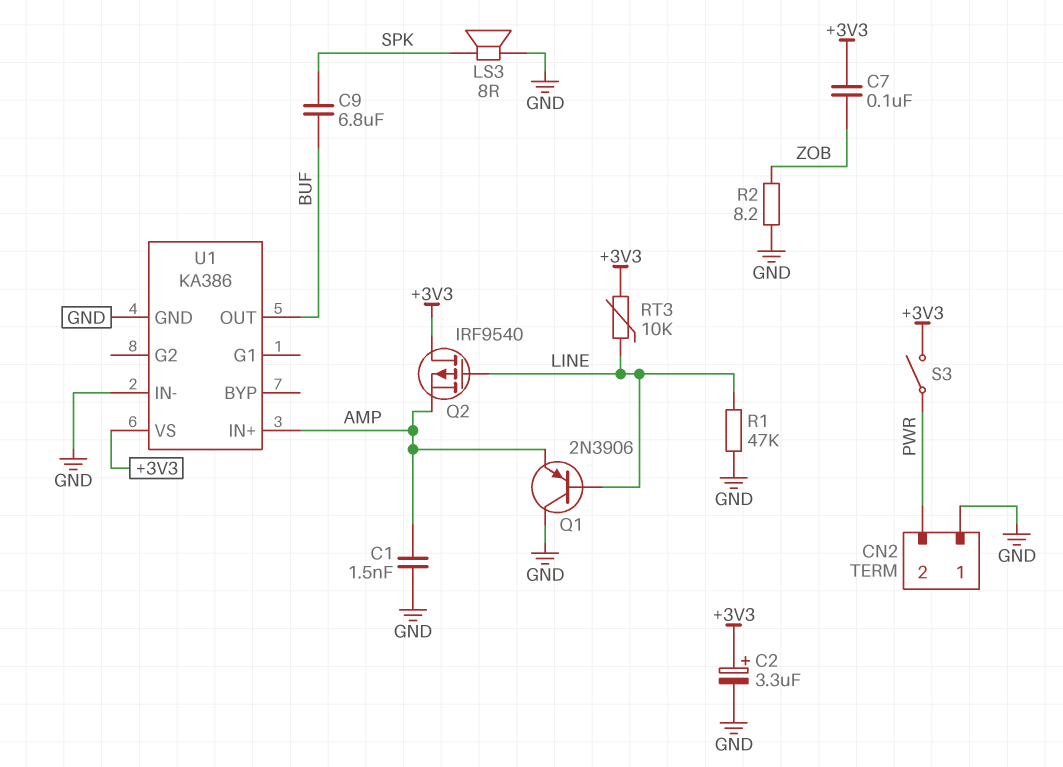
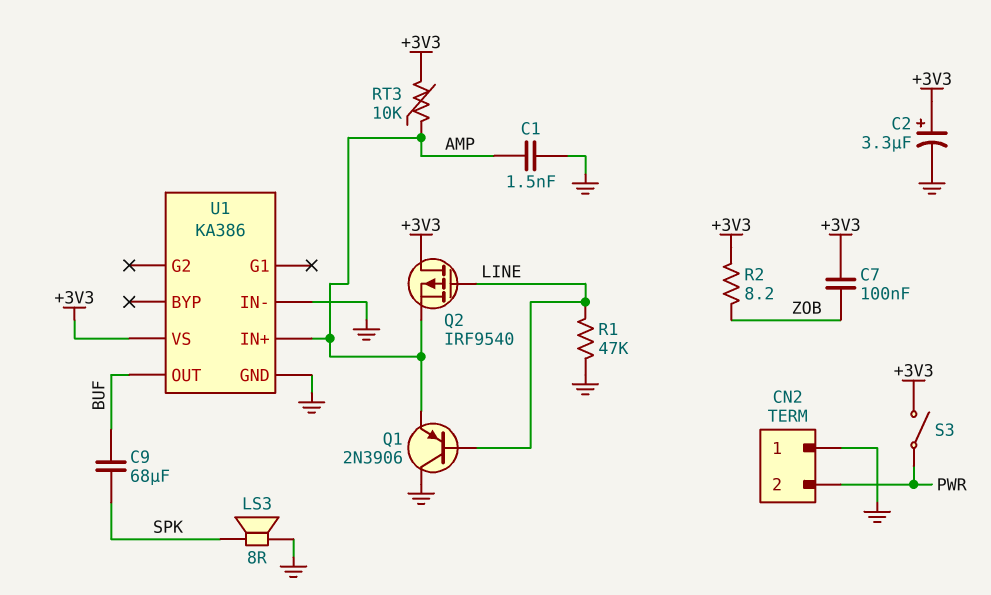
C9: 6.8uF (BUF, SPK) -> 68uF (BUF, SPK)
R2: 8.2 (GND, ZOB) -> 8.2 (+3V3, ZOB)
RT3: 10k (+3V3, LINE) -> 10k (+3V3, AMP)

